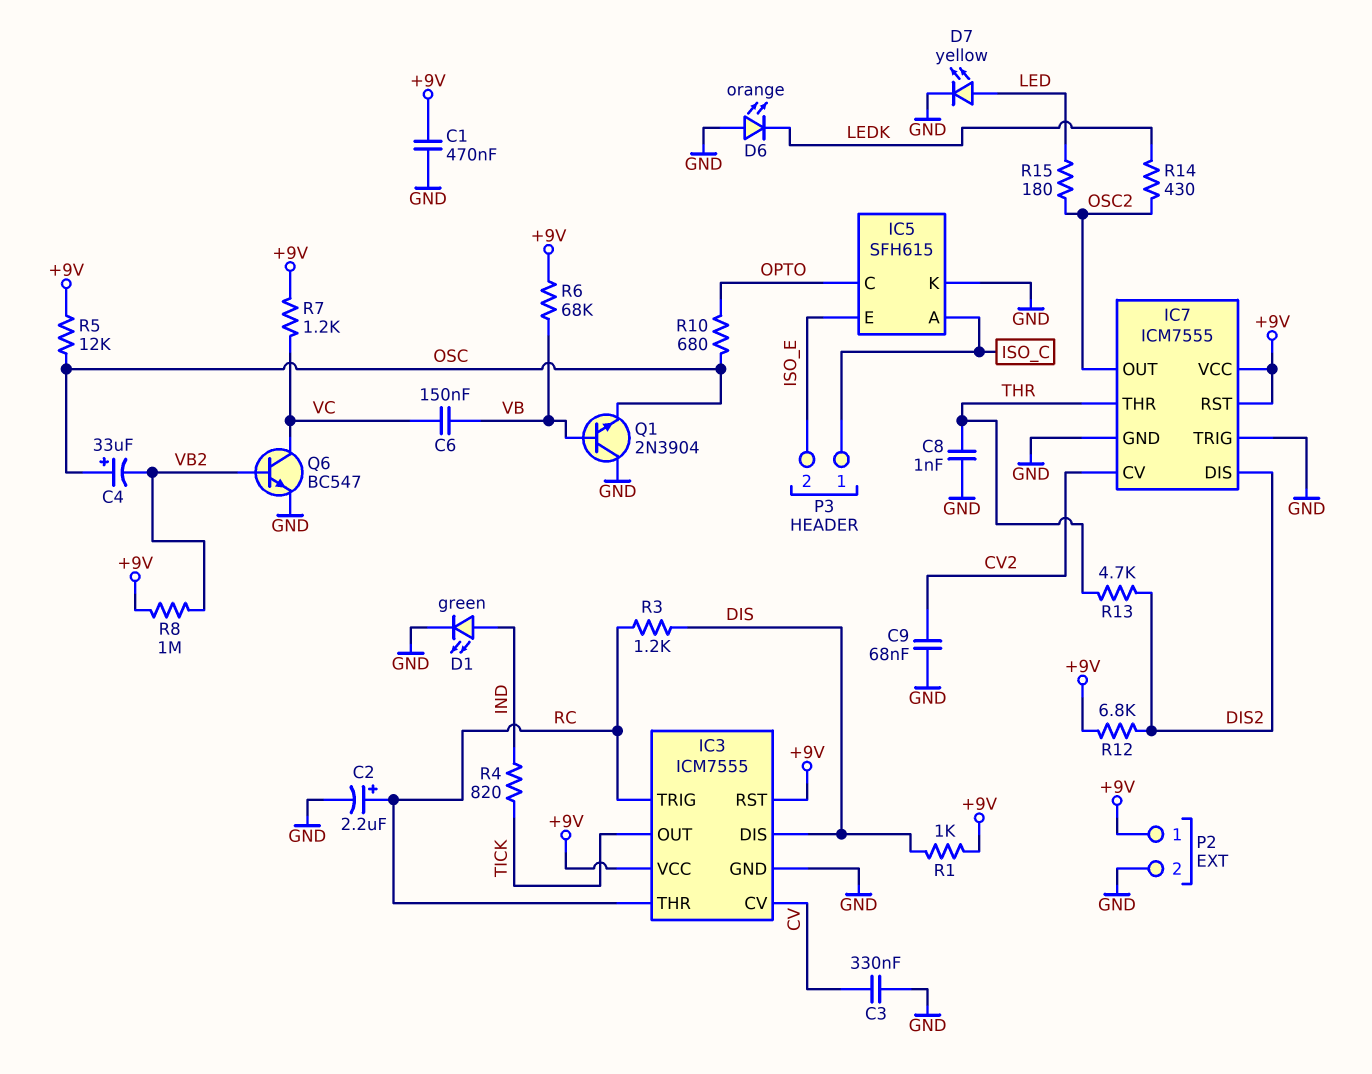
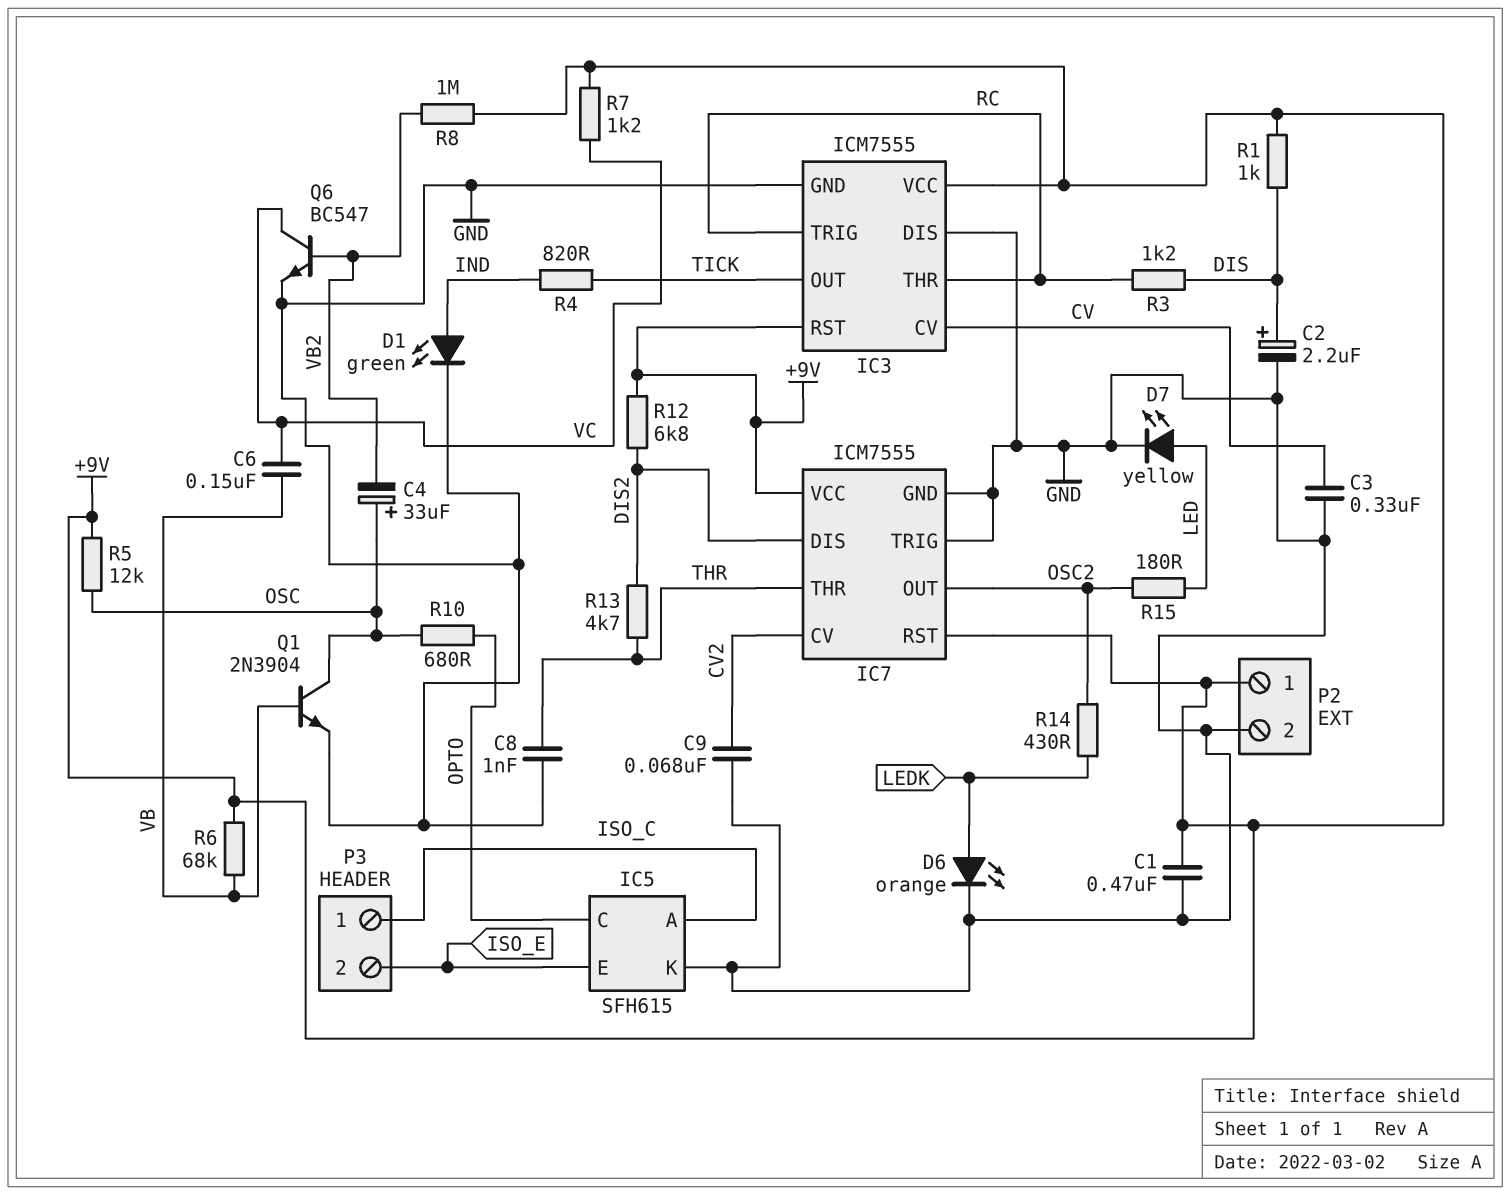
C2: 2.2uF (plus RC, minus GND) -> 2.2uF (plus DIS, minus GND)
D6: LED orange (A GND, K LEDK) -> LED orange (A LEDK, K GND)
IC3 pin DIS: DIS -> GND
Q1: NPN 2N3904 (B VB, C GND, E OSC) -> NPN 2N3904 (B VB, C OSC, E GND)

